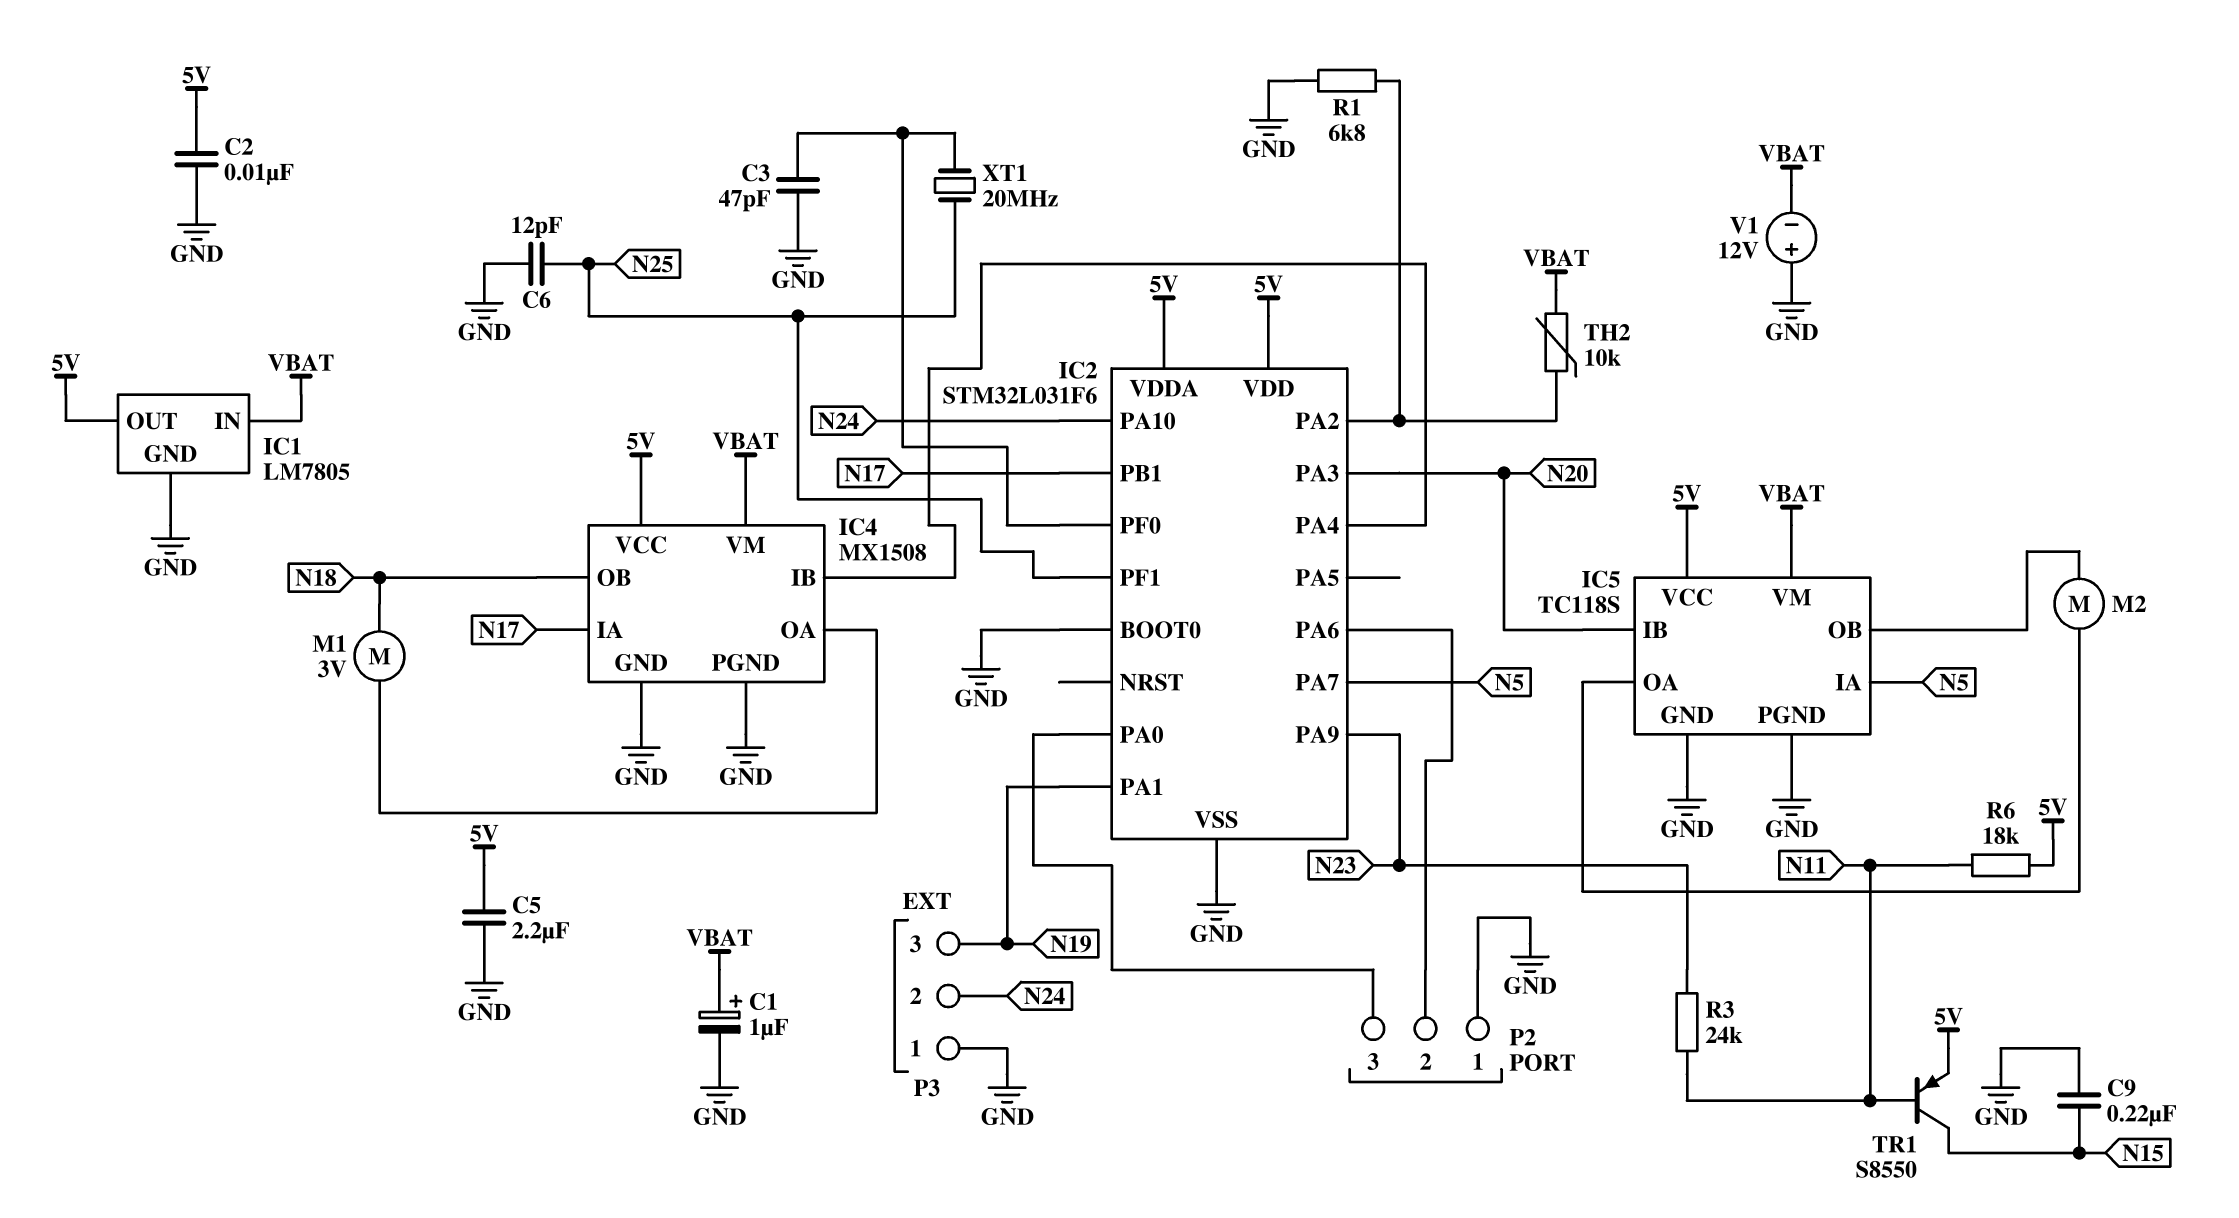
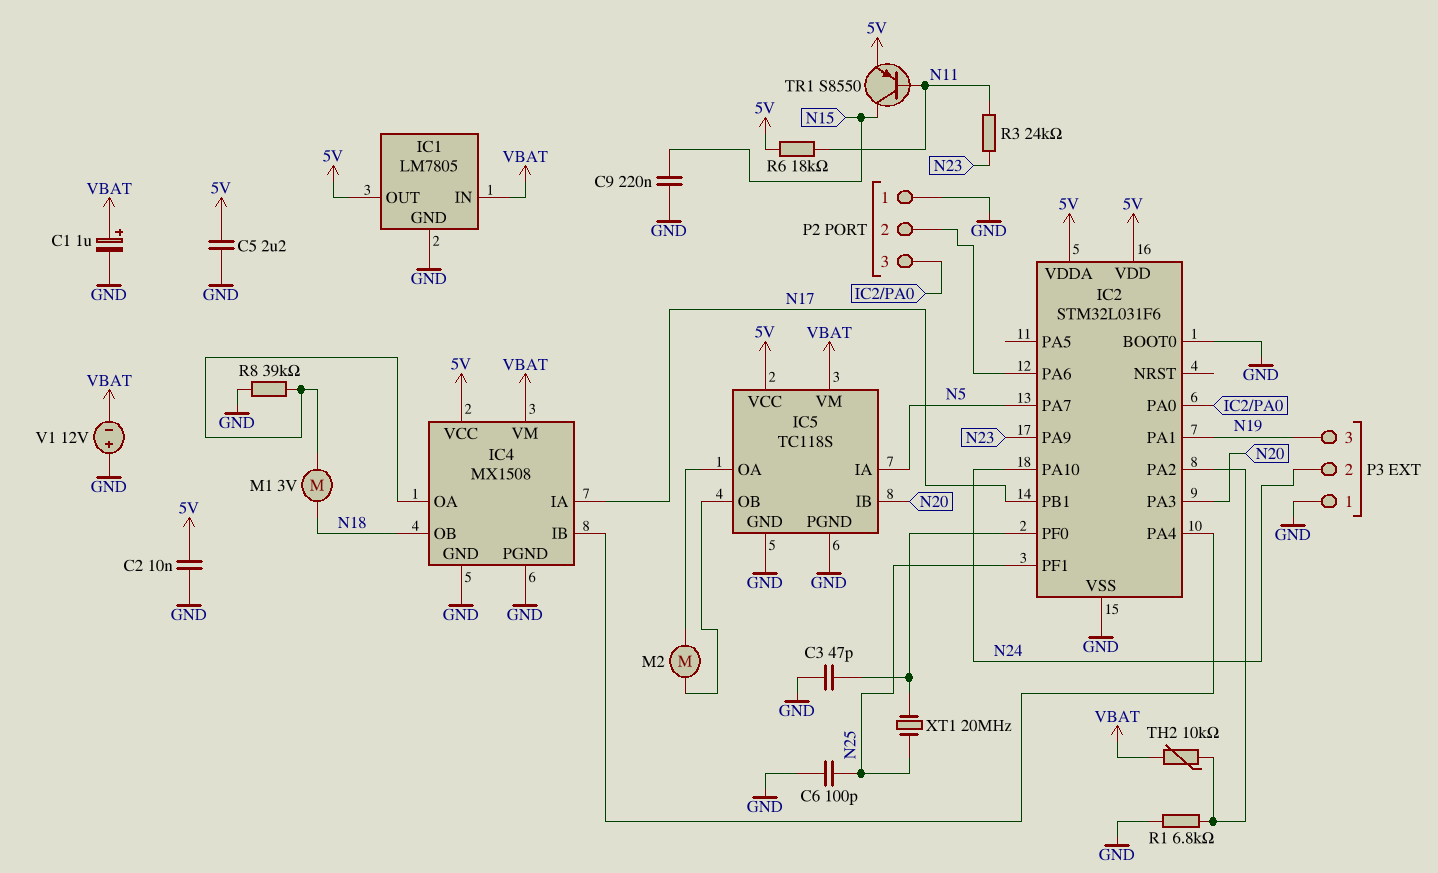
C6: 12pF (GND, N25) -> 100pF (GND, N25)
R8: none -> 39k (GND, IC4/OA)

